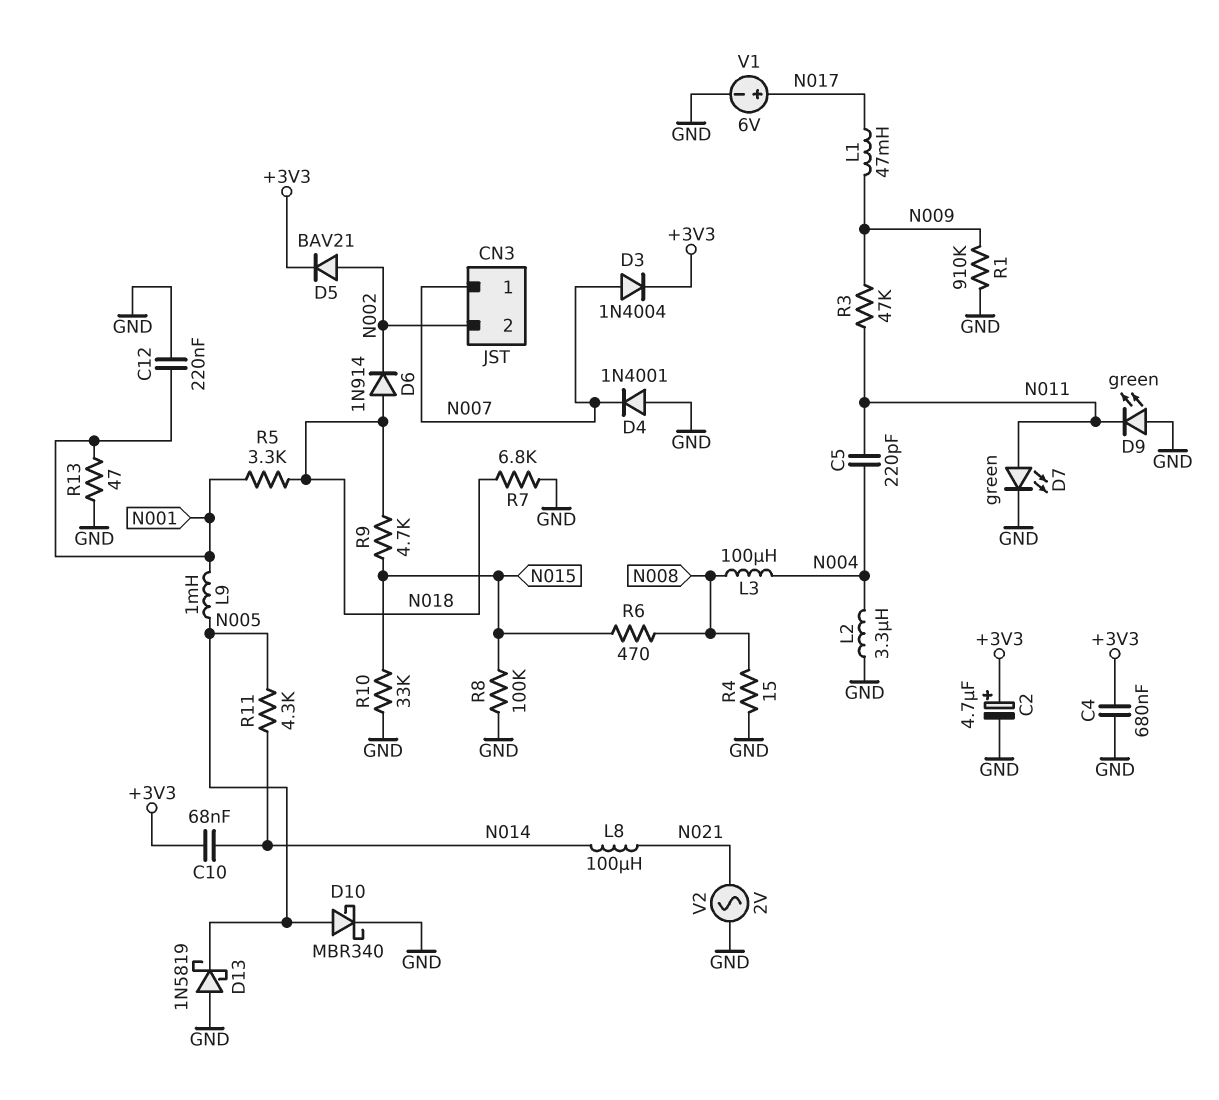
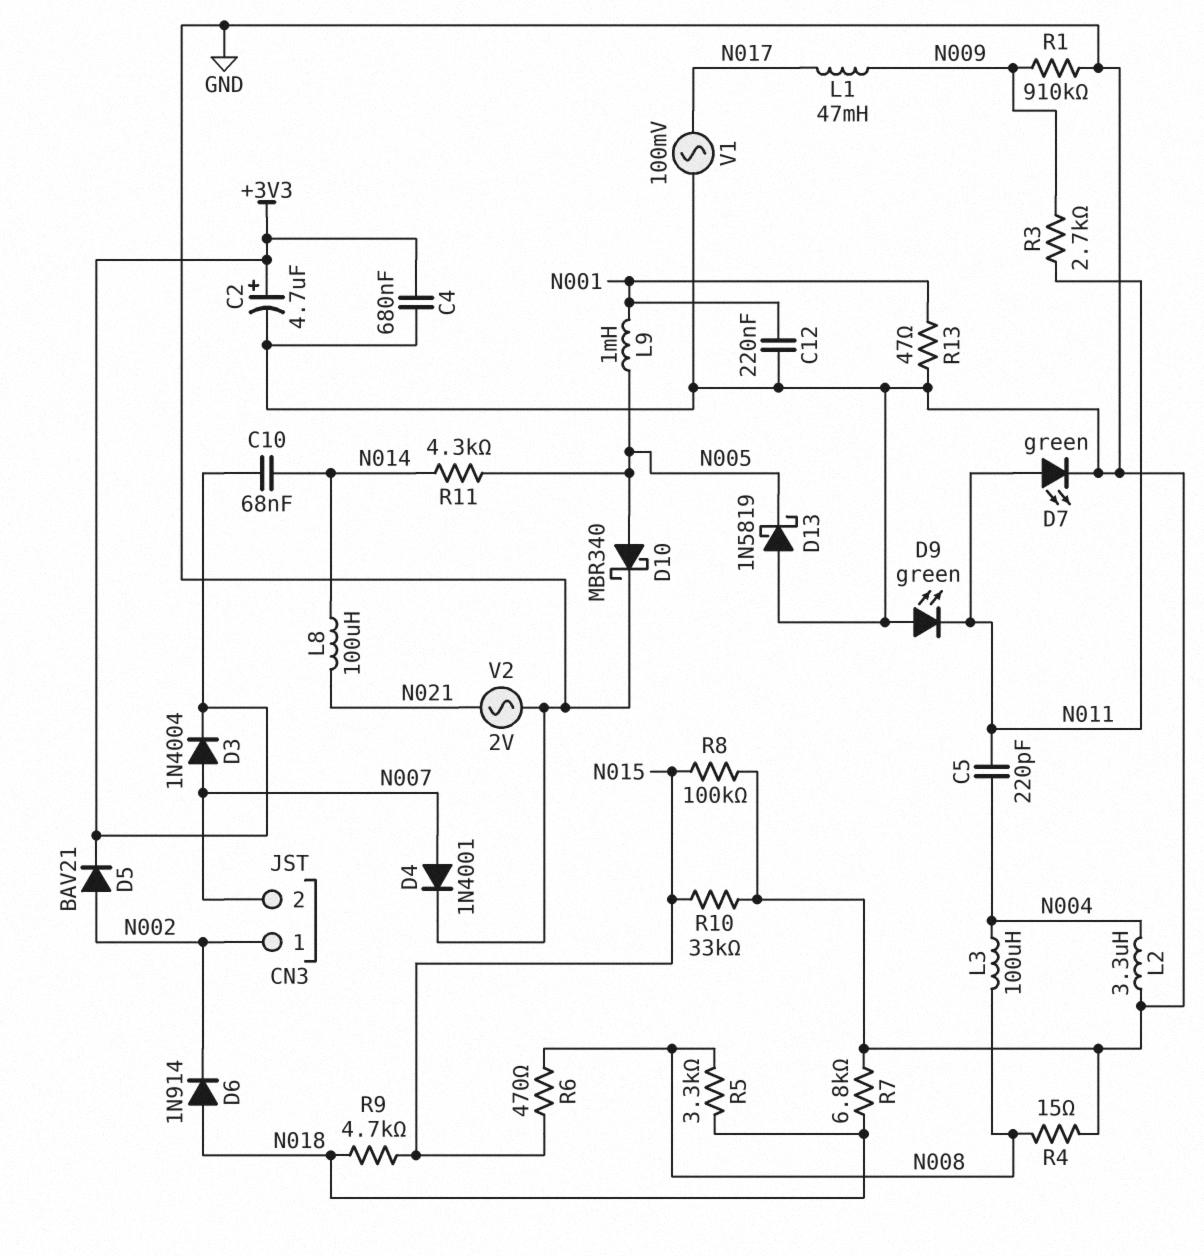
CN3 pin 1: N007 -> N002
CN3 pin 2: N002 -> N007
D4: diode 1N4001 (A GND, K N007) -> diode 1N4001 (A N007, K GND)
R3: 47k (N009, N011) -> 2.7k (N009, N011)
R5: 3.3k (N001, N018) -> 3.3k (N008, N018)
V1: 6V (plus N017, minus GND) -> AC 100mV (GND, N017)

